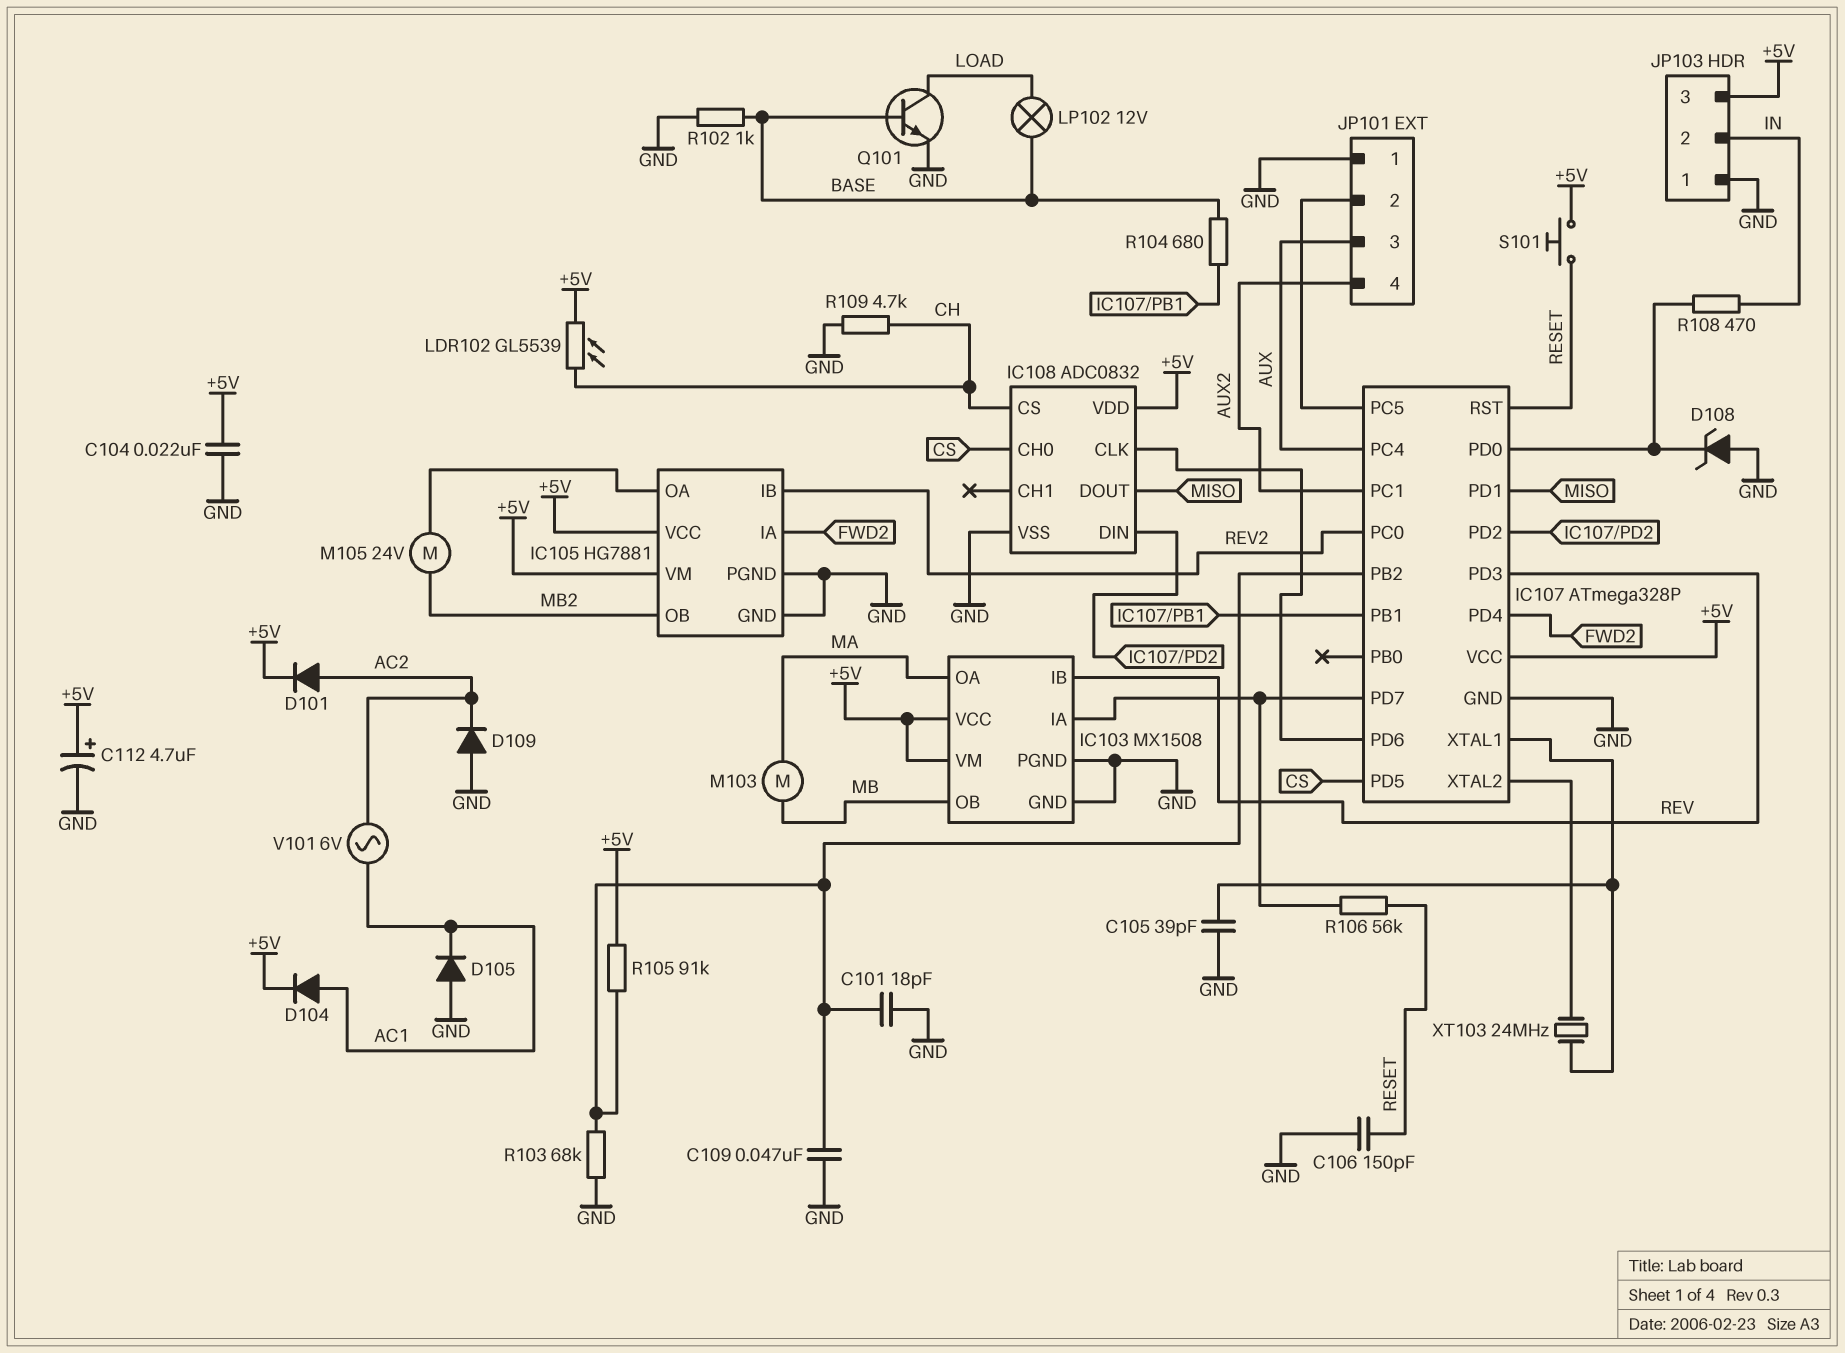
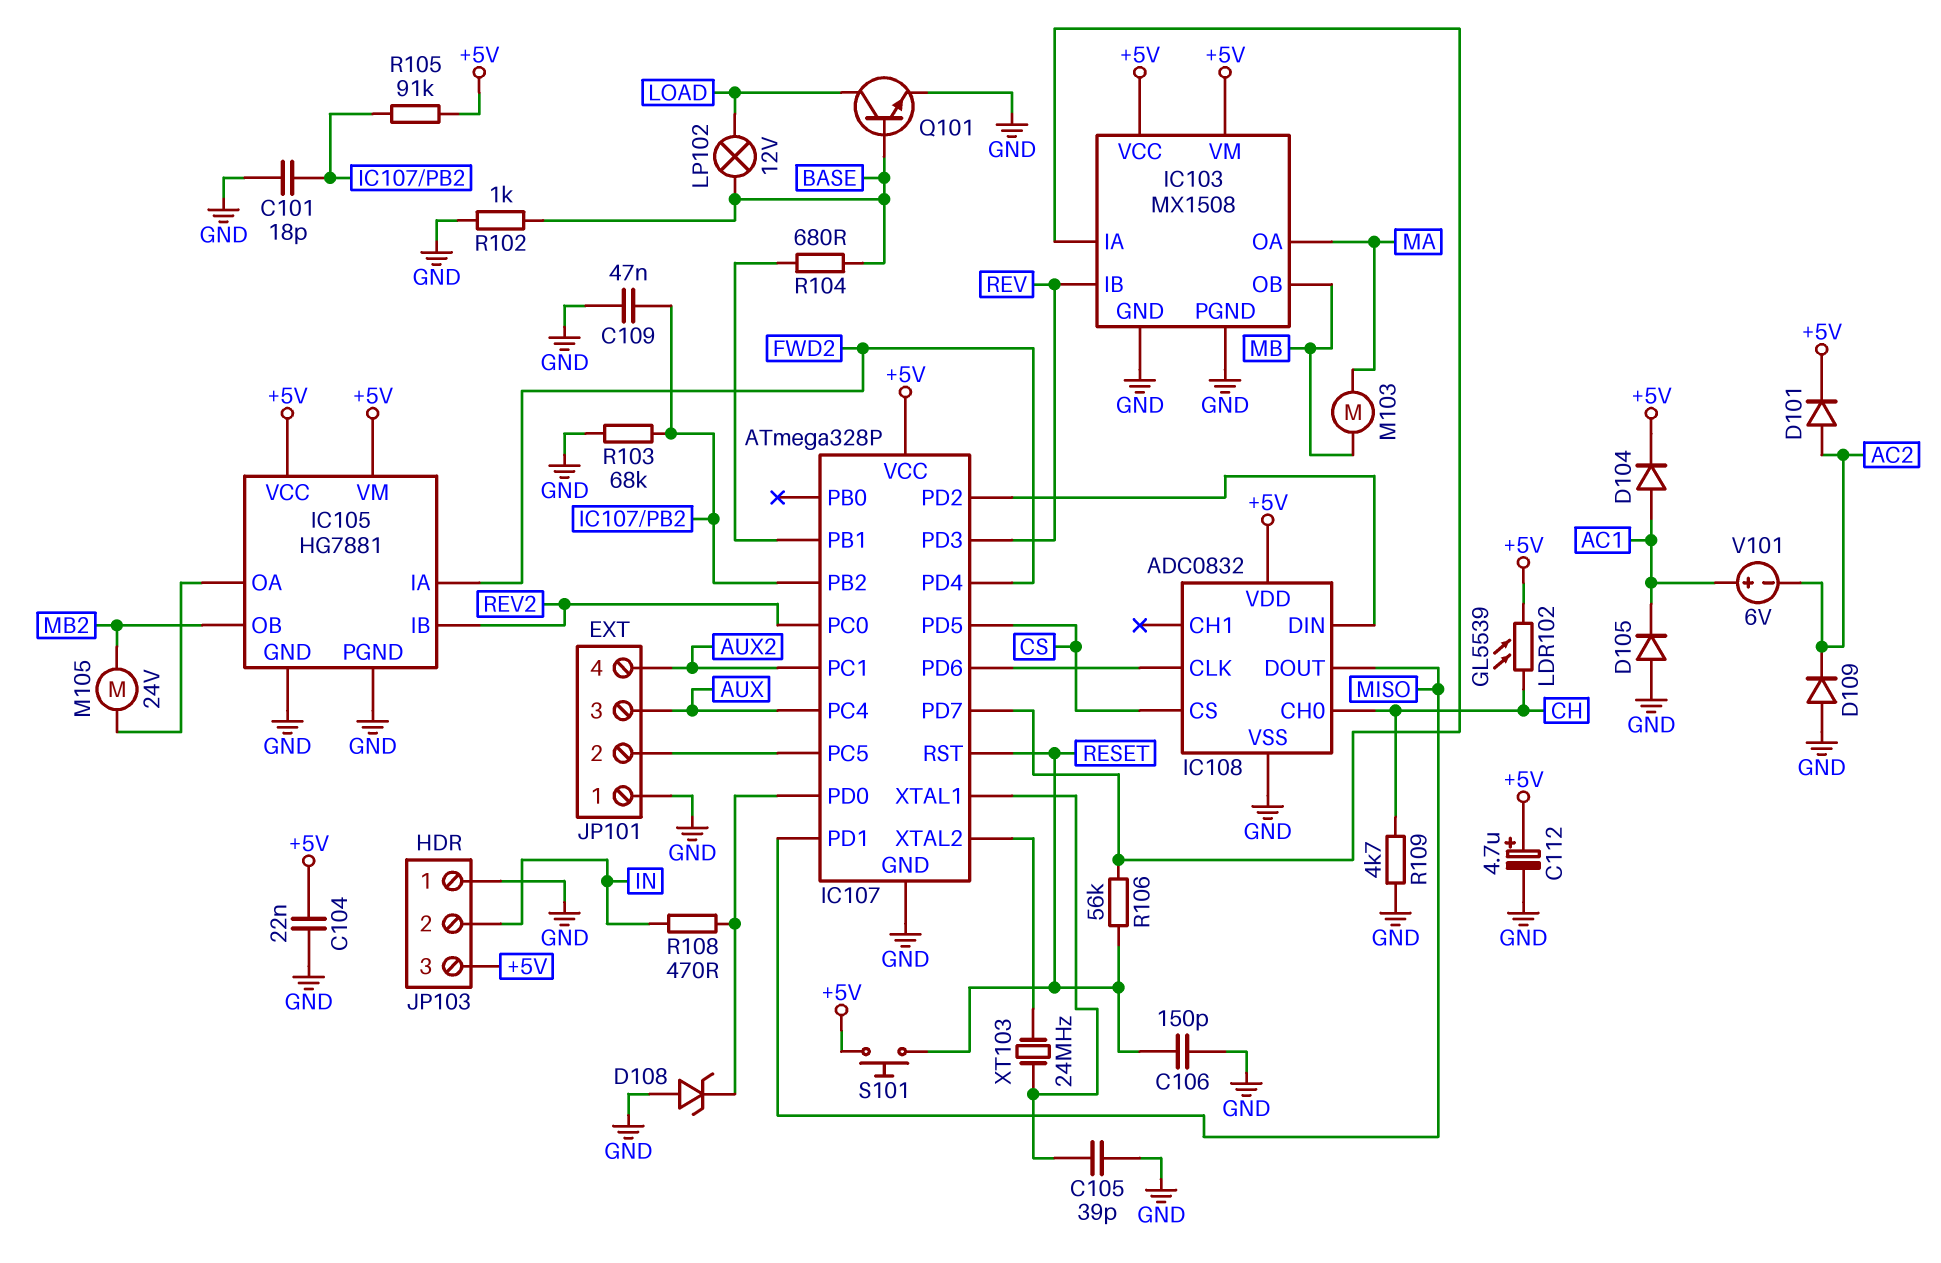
IC108 pin CH0: CS -> CH
IC108 pin CS: CH -> CS
V101: AC 6V (AC1, AC2) -> 6V (plus AC1, minus AC2)

